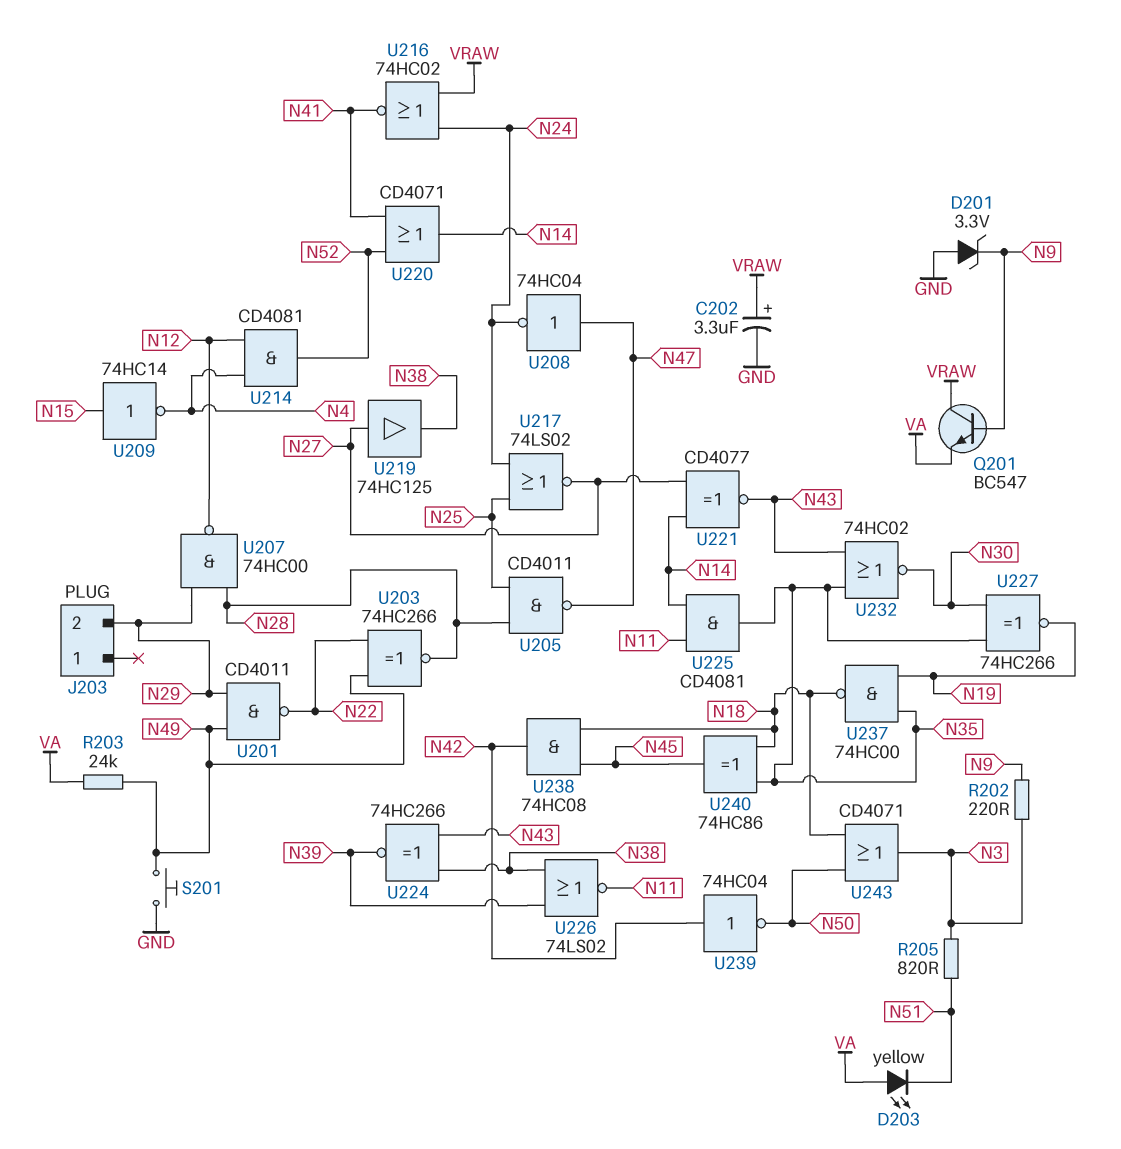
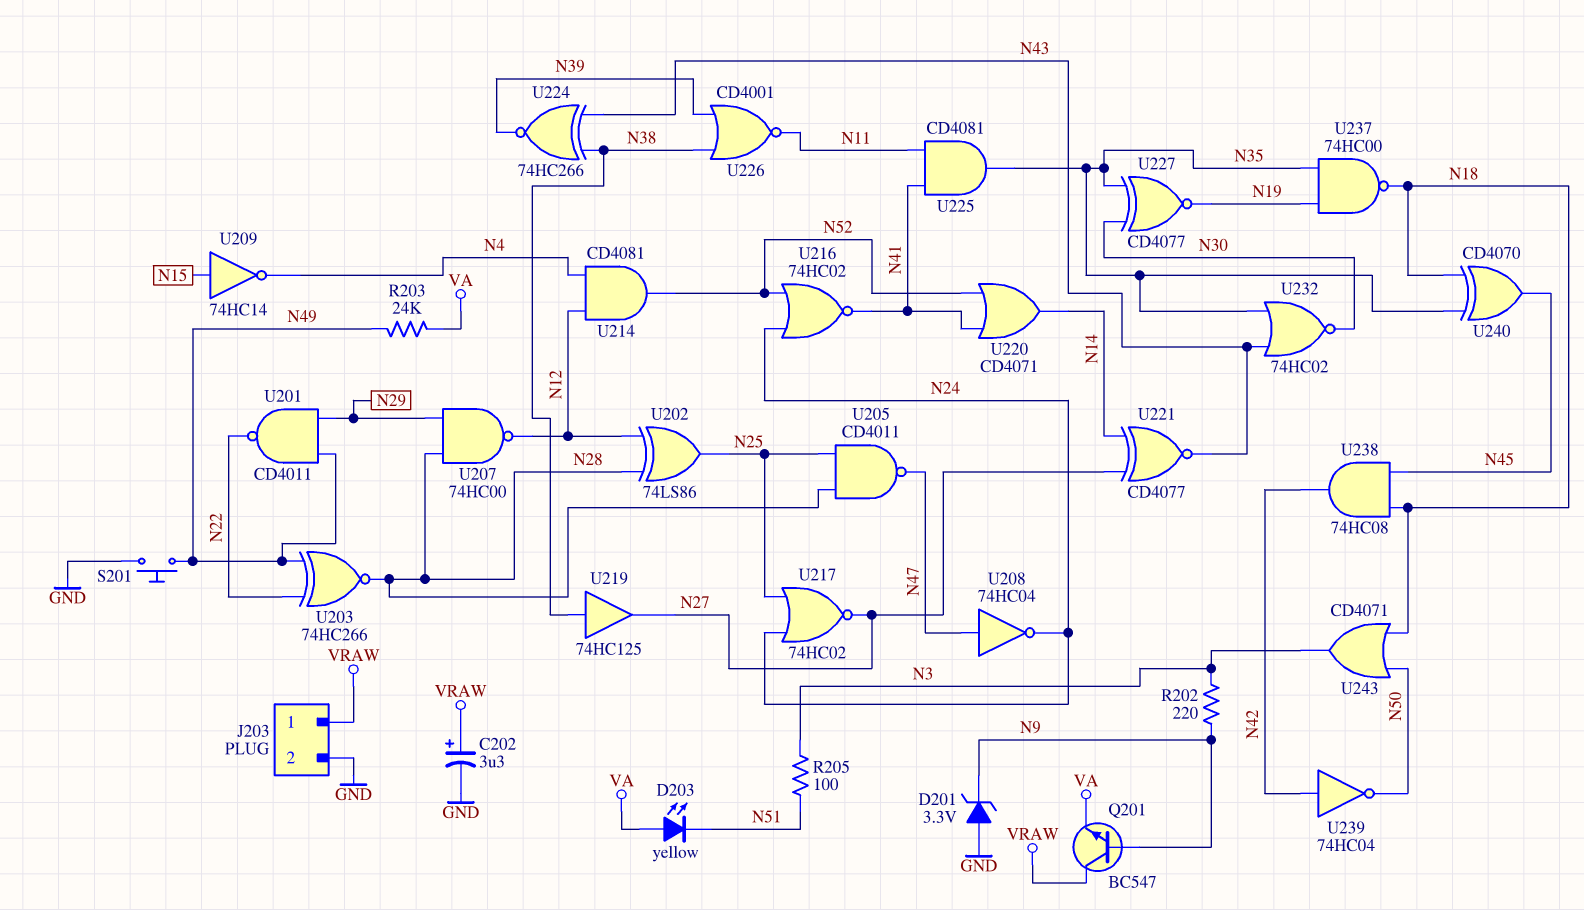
J203 pin 1: none -> VRAW
J203 pin 2: N29 -> GND
R205: 820 (N3, N51) -> 100 (N3, N51)
U202: none -> XOR 74LS86 (in N12, in N28, out N25)
U216: NOR 74HC02 (in N24, in VRAW, out N41) -> NOR 74HC02 (in N24, in N52, out N41)
U217: NOR 74LS02 (in N24, in N25, out N27) -> NOR 74HC02 (in N24, in N25, out N27)
U219: buffer 74HC125 (in N27, out N38) -> buffer 74HC125 (in N38, out N27)
U225: AND CD4081 (in N11, in N14, out N35) -> AND CD4081 (in N11, in N41, out N35)
U226: NOR 74LS02 (in N38, in N39, out N11) -> NOR CD4001 (in N38, in N39, out N11)
U227: XNOR 74HC266 (in N30, in N35, out N19) -> XNOR CD4077 (in N30, in N35, out N19)
U240: XOR 74HC86 (in N18, in N35, out N45) -> XOR CD4070 (in N18, in N35, out N45)

